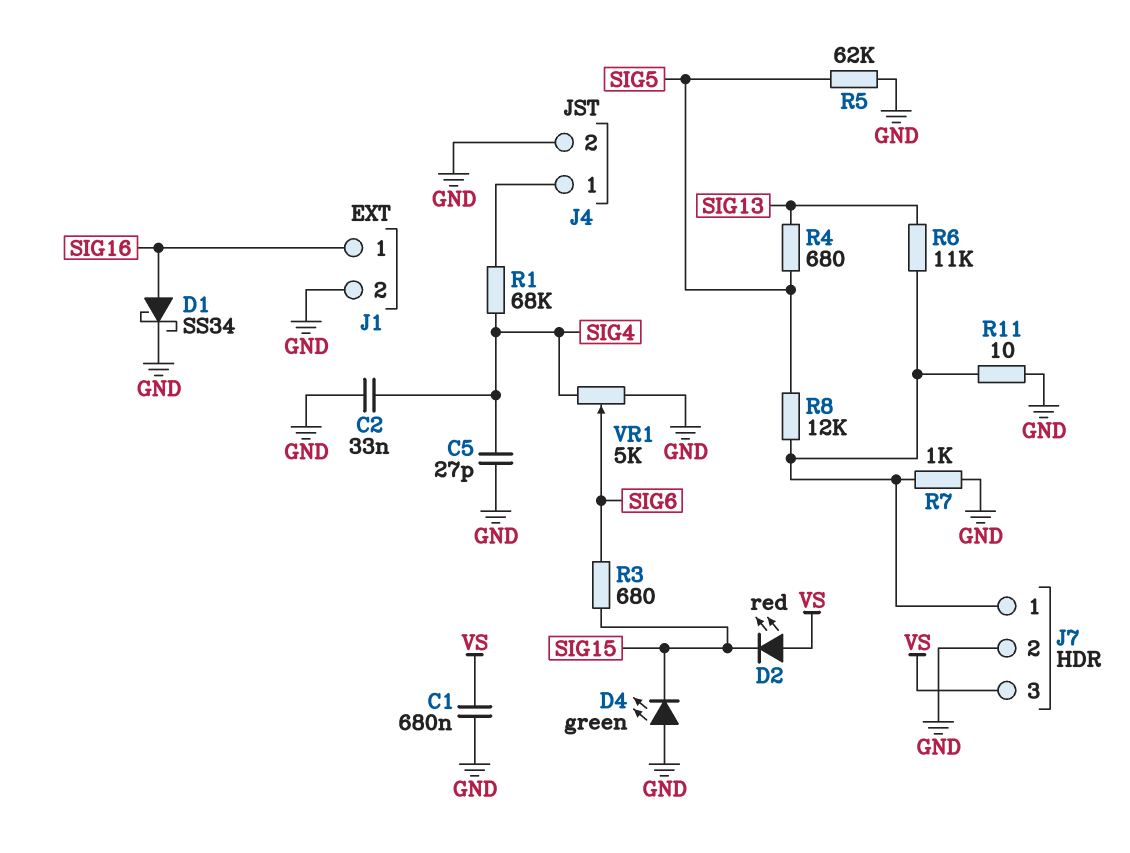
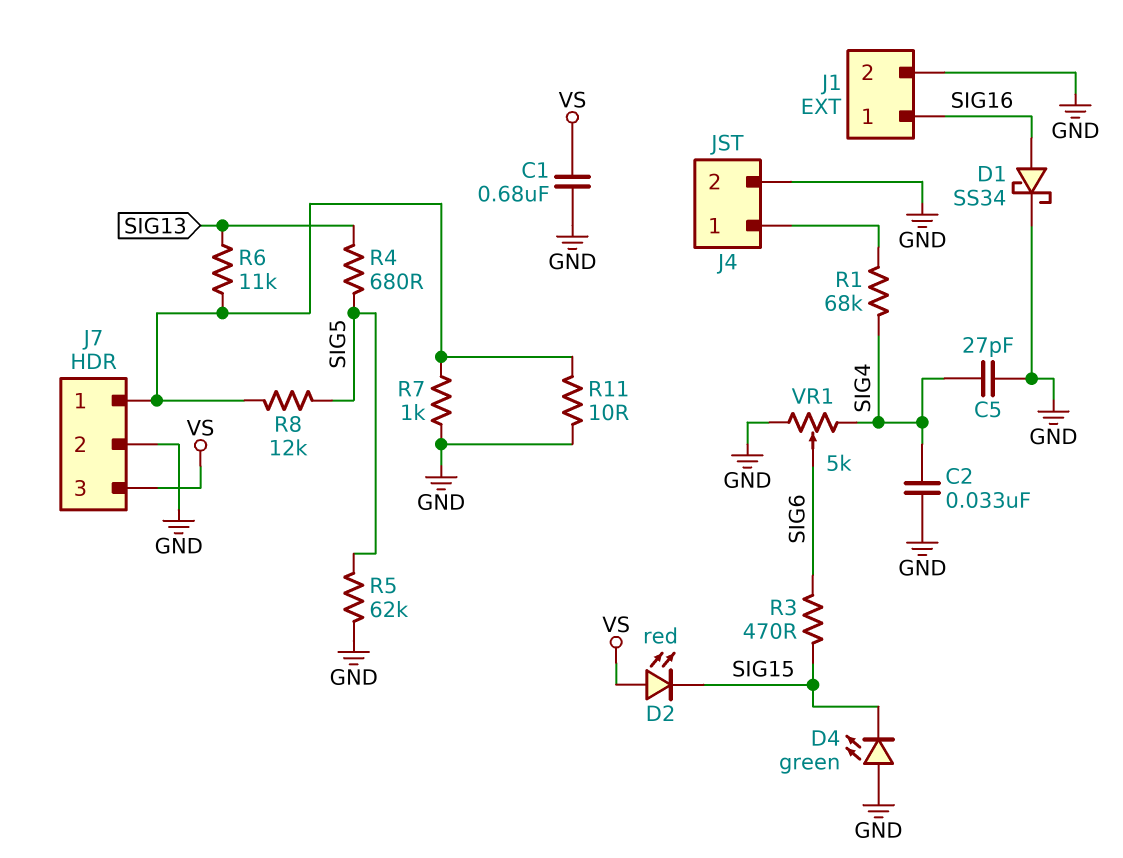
R3: 680 (SIG6, SIG15) -> 470 (SIG6, SIG15)

